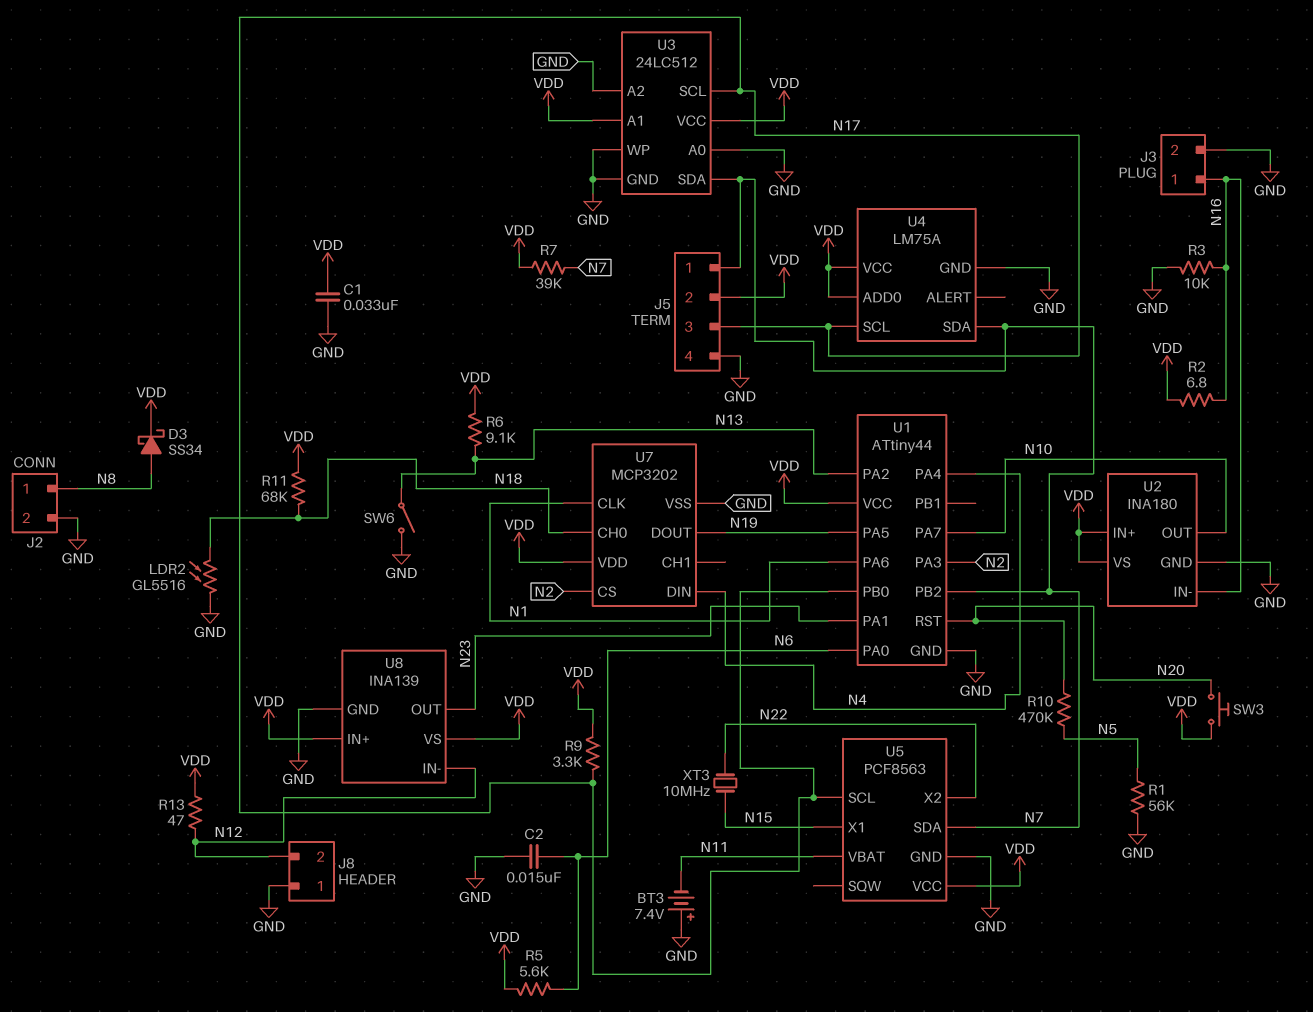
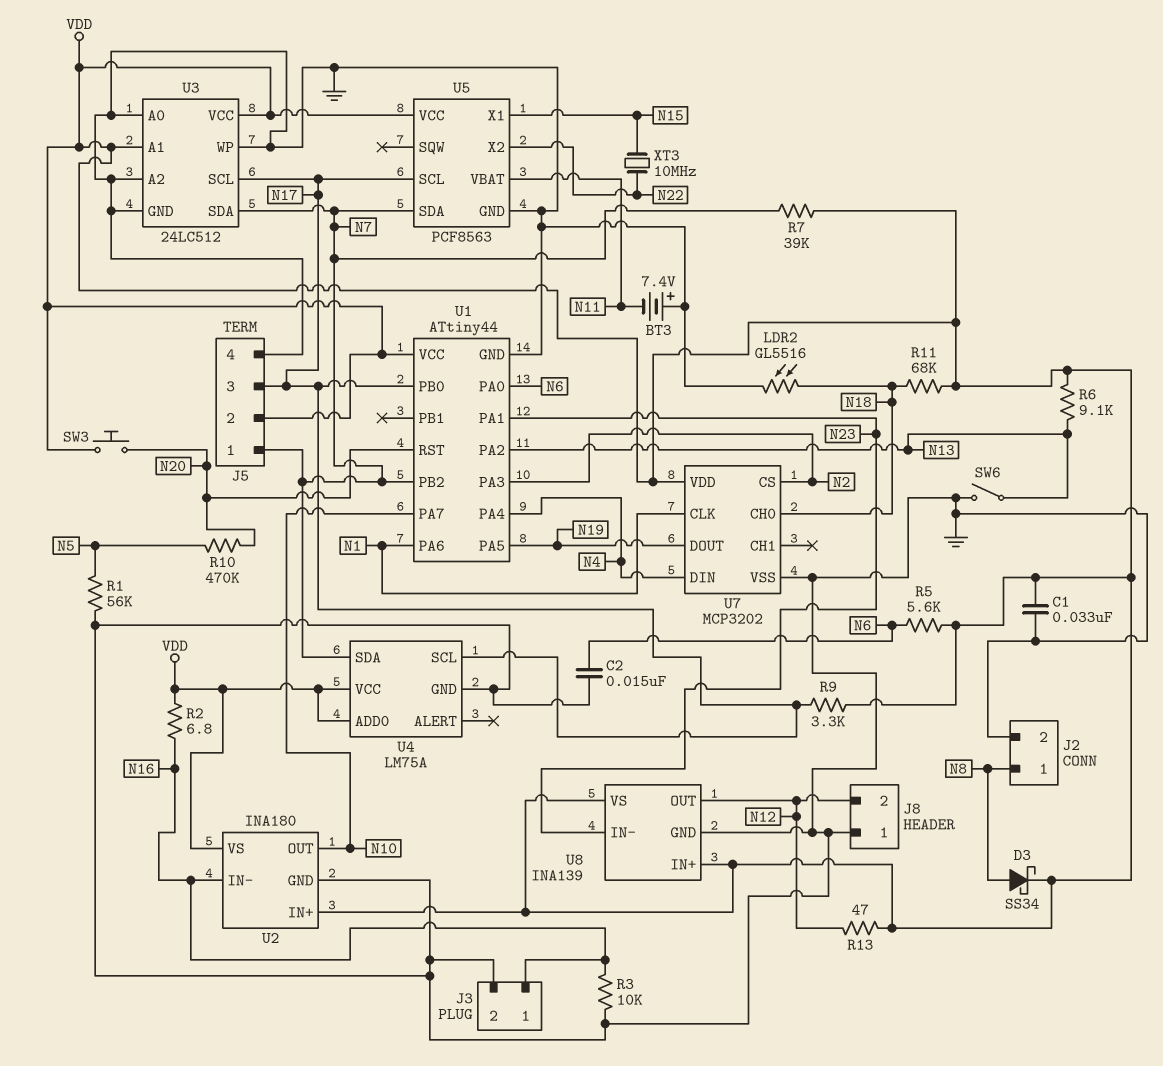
U8 pin IN-: N12 -> N23
U8 pin OUT: N23 -> N12

